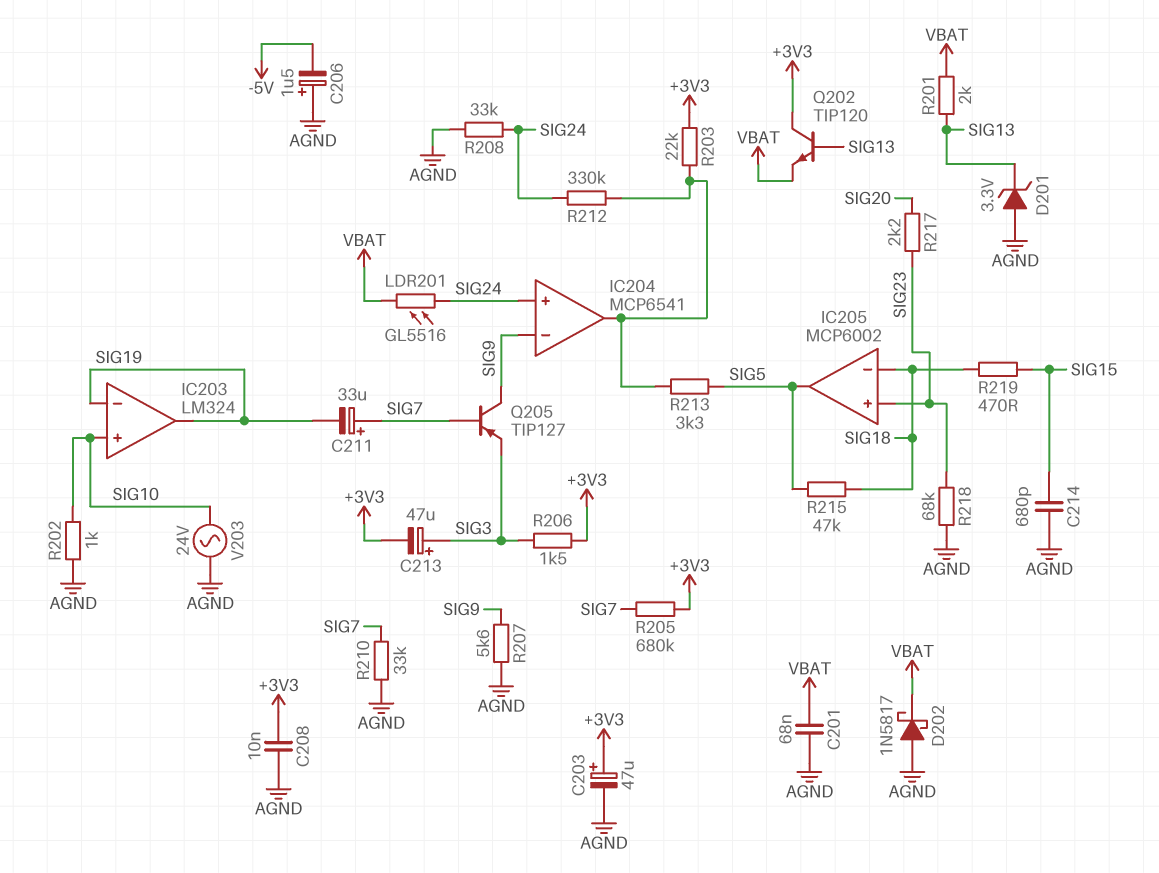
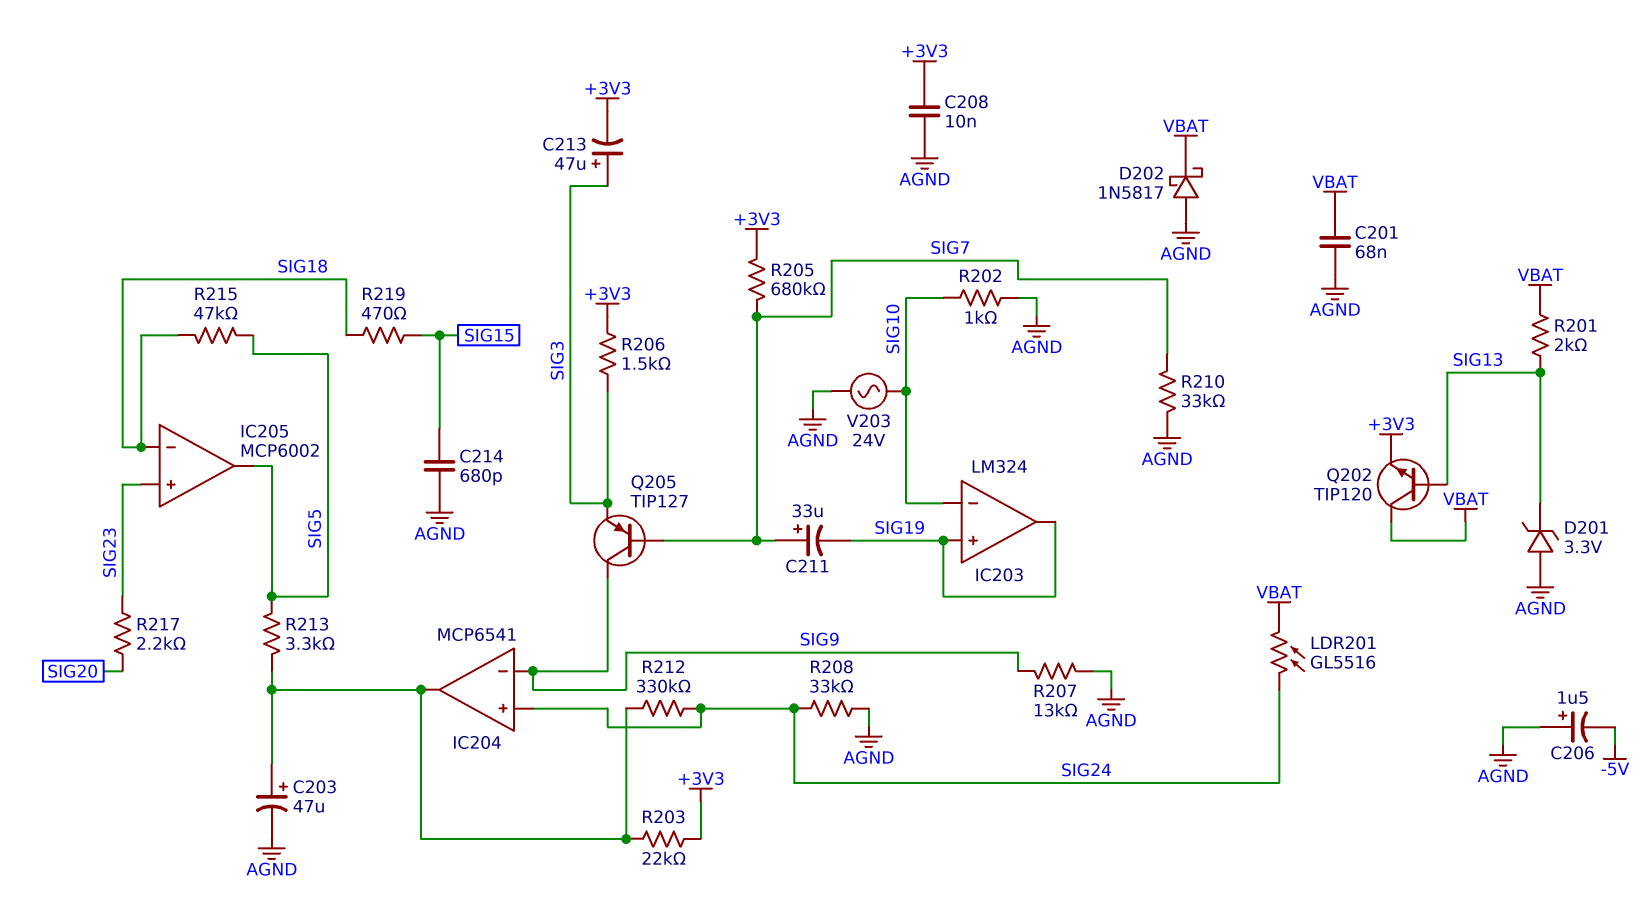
C203: 47uF (plus +3V3, minus AGND) -> 47uF (plus IC204/out, minus AGND)
IC203 pin in+: SIG10 -> SIG19
IC203 pin in-: SIG19 -> SIG10
Q202: NPN TIP120 (B SIG13, C +3V3, E VBAT) -> NPN TIP120 (B SIG13, C VBAT, E +3V3)
R207: 5.6k (AGND, SIG9) -> 13k (AGND, SIG9)
R218: 68k (AGND, SIG23) -> none

